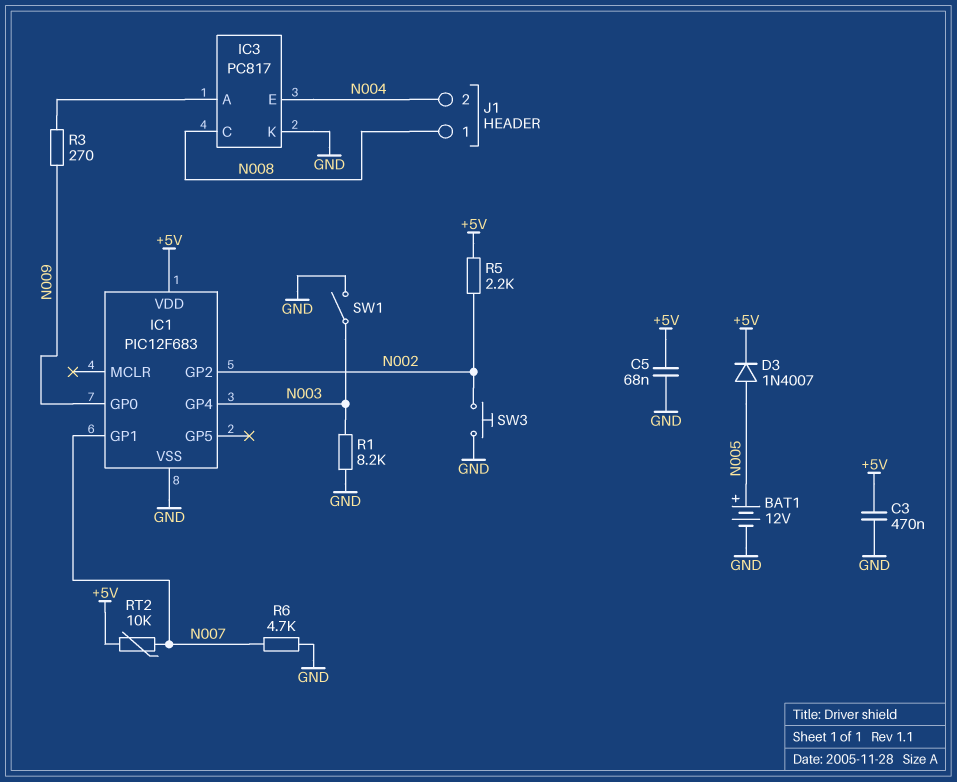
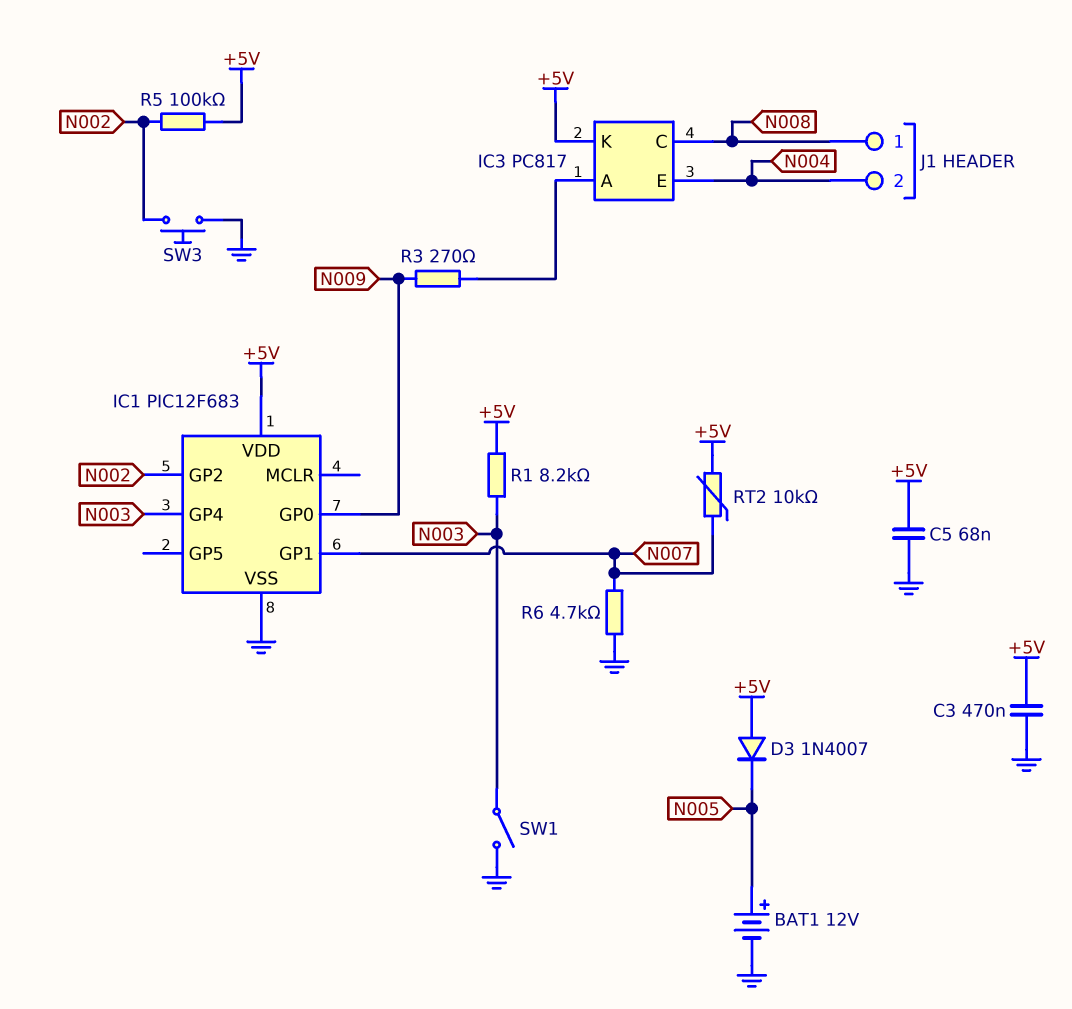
D3: diode 1N4007 (A N005, K +5V) -> diode 1N4007 (A +5V, K N005)
IC3 pin K: GND -> +5V
R1: 8.2k (GND, N003) -> 8.2k (+5V, N003)
R5: 2.2k (+5V, N002) -> 100k (+5V, N002)

